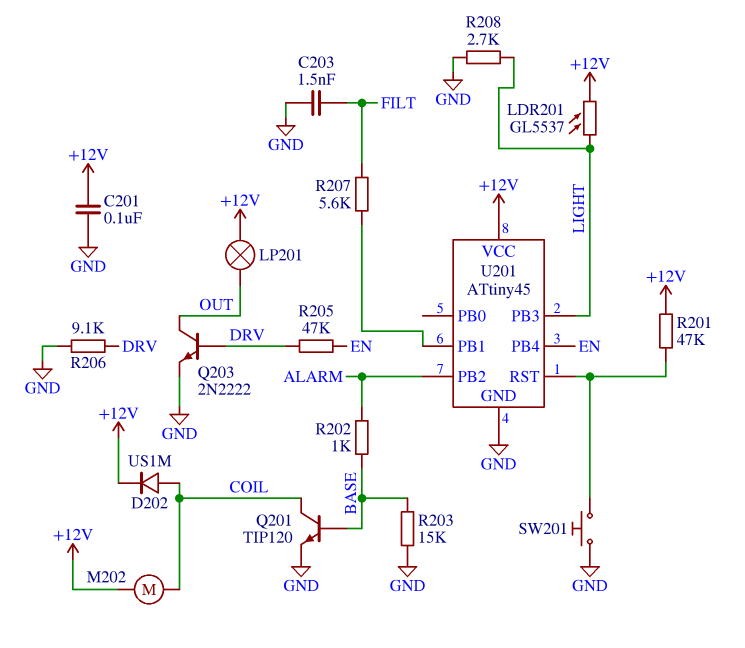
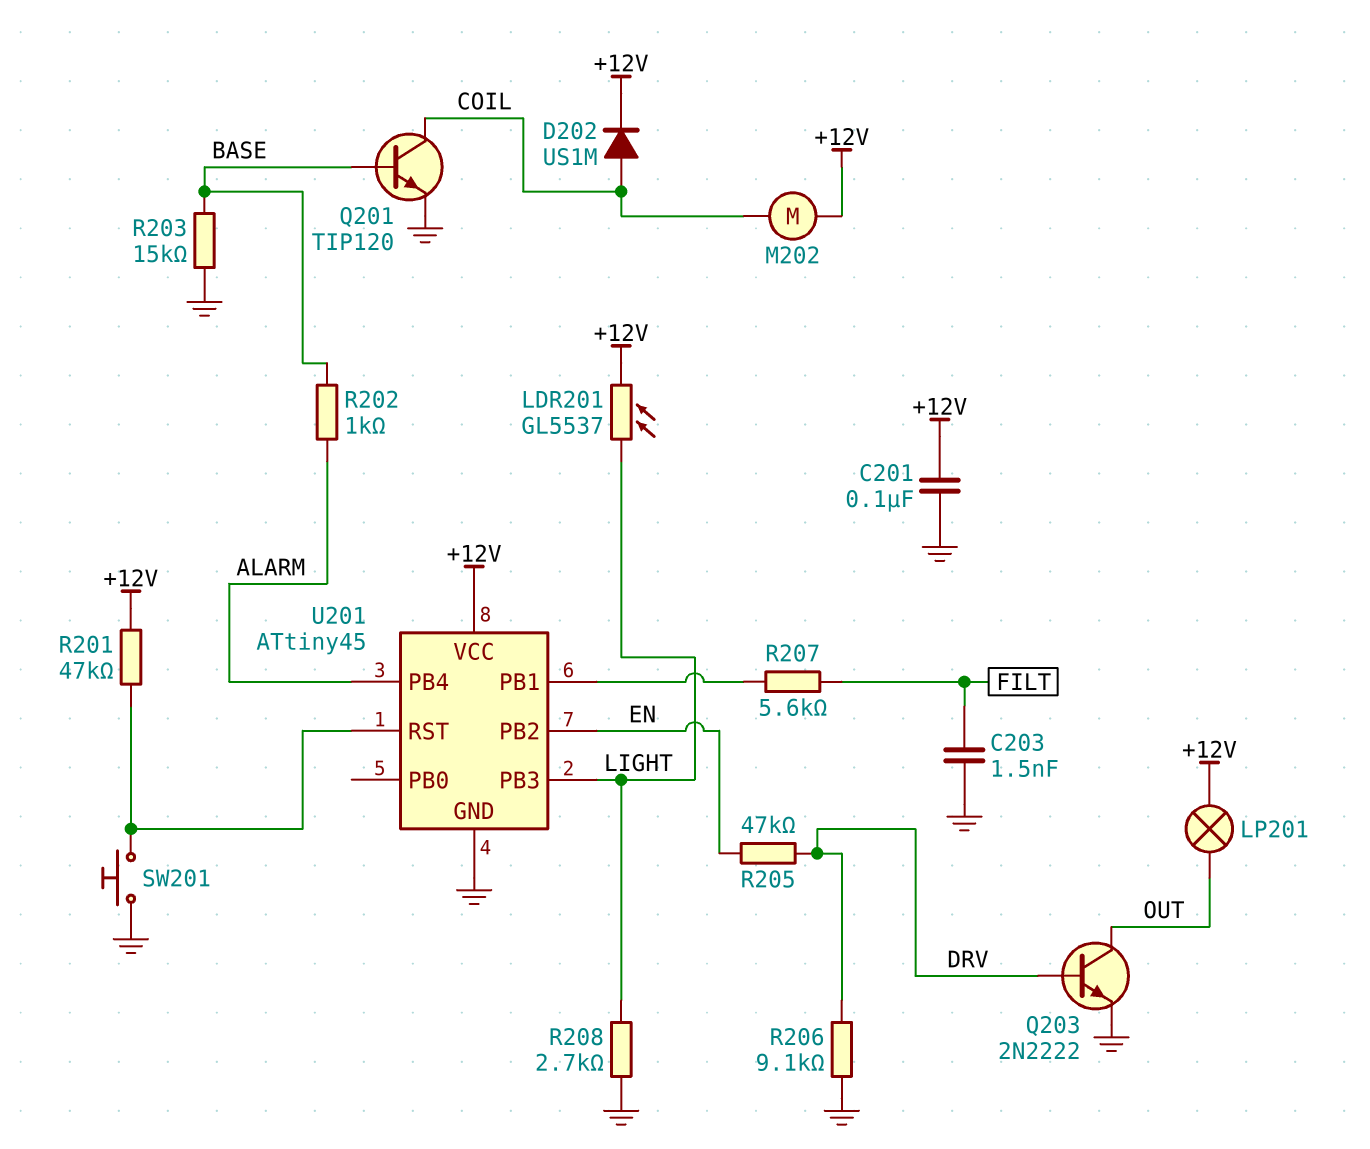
U201 pin PB2: ALARM -> EN
U201 pin PB4: EN -> ALARM

